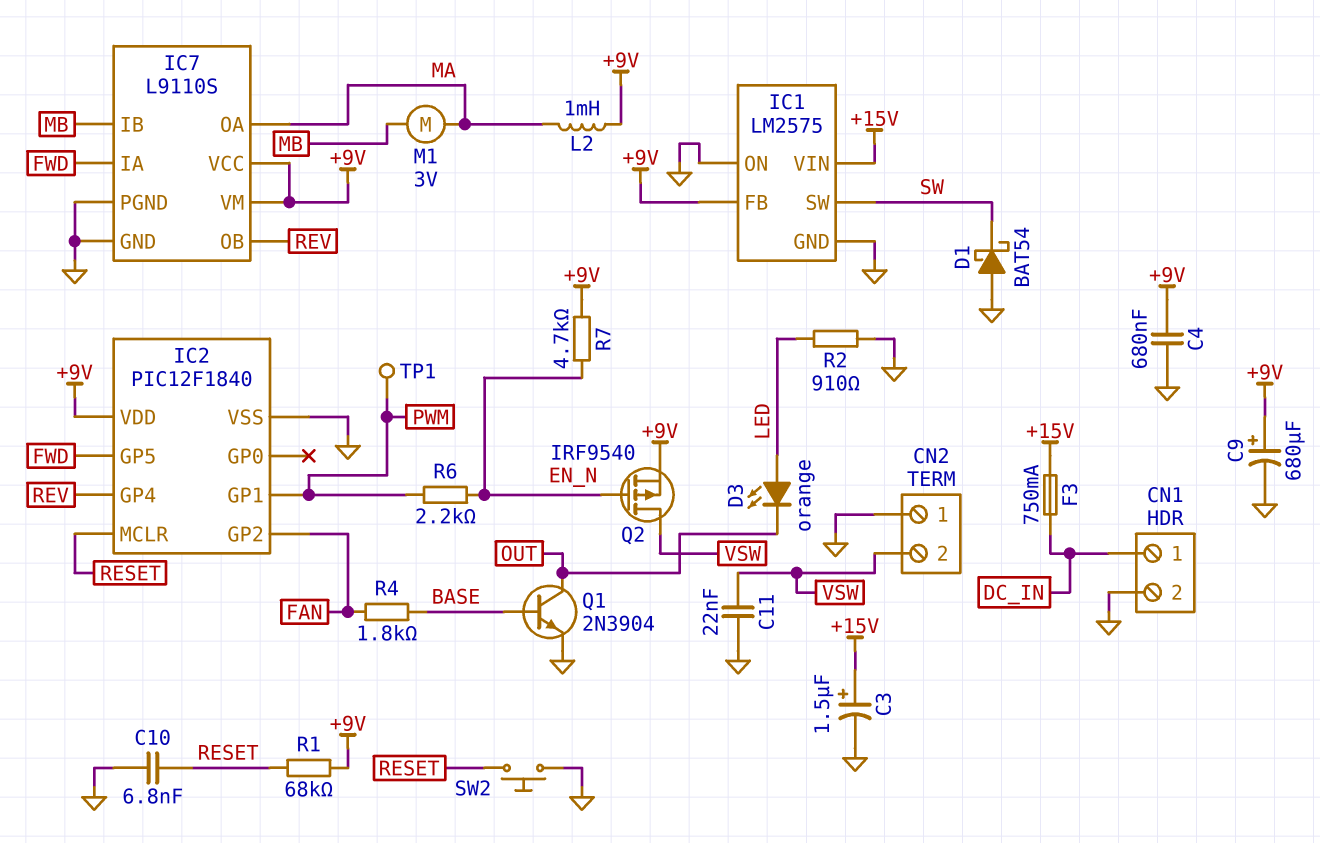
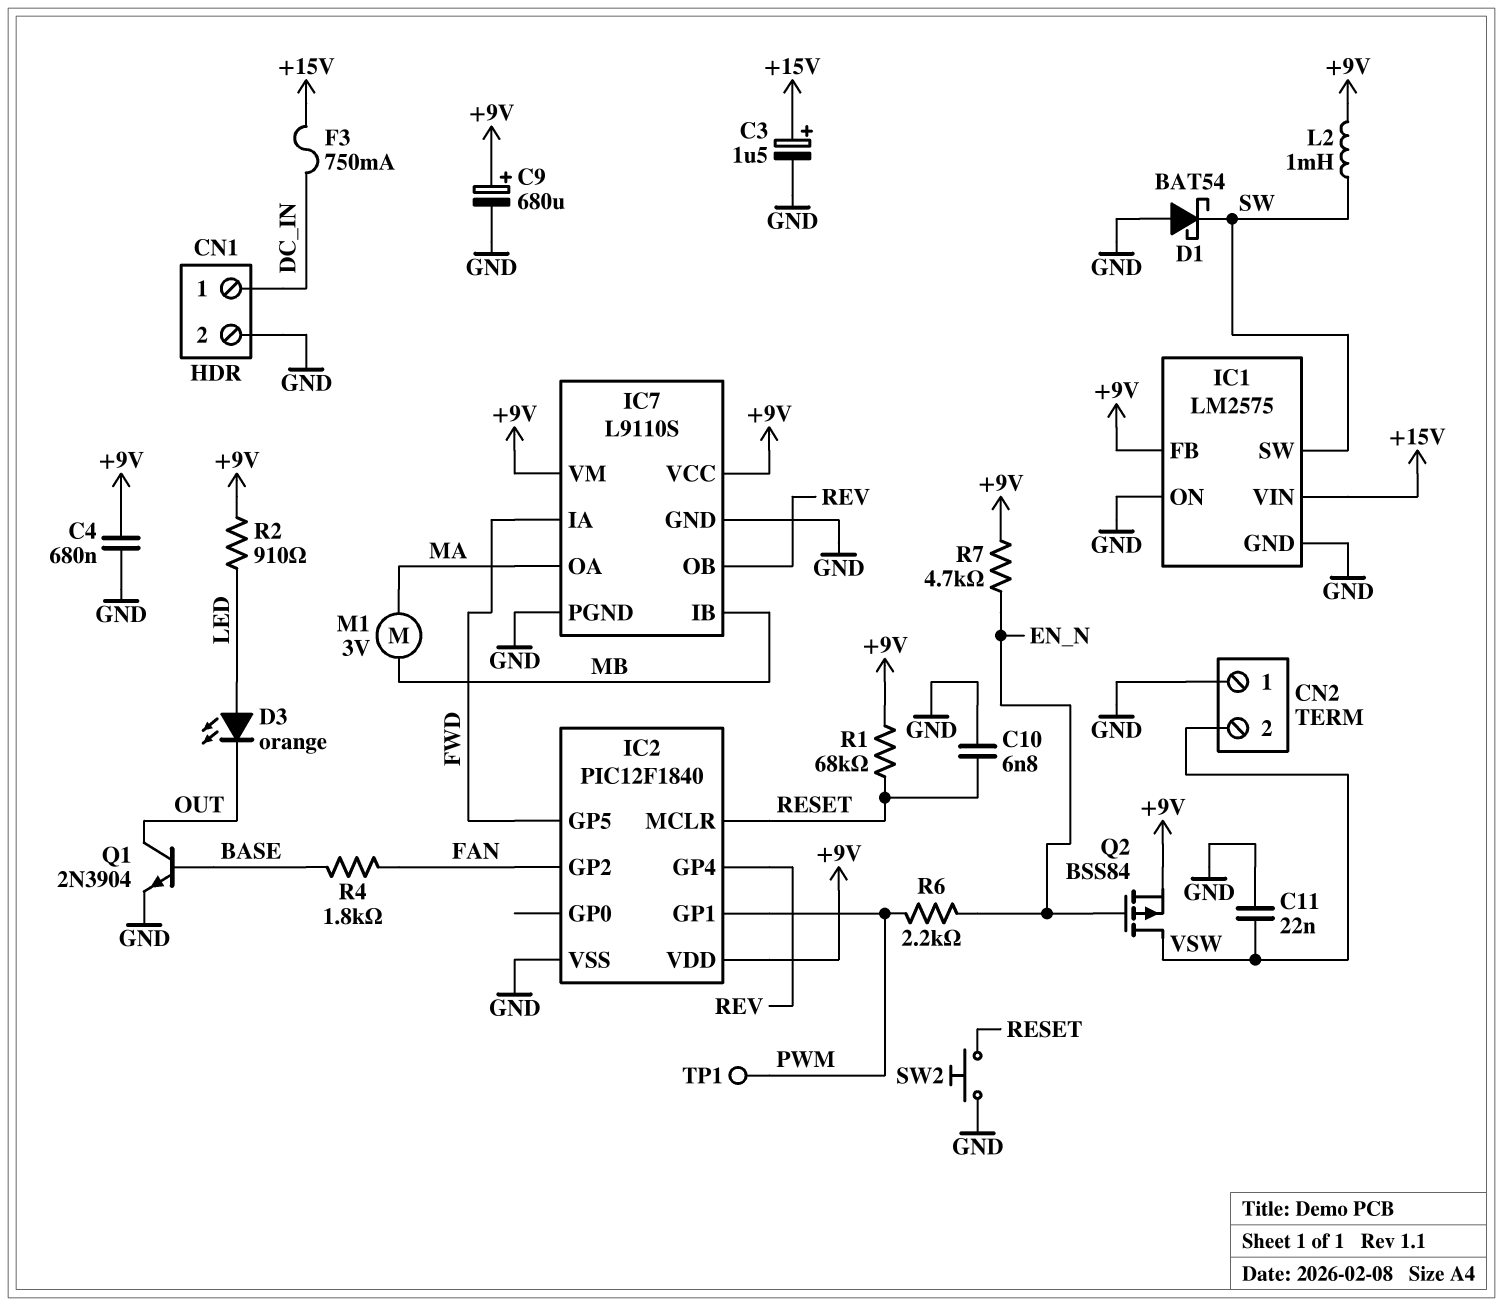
L2: 1mH (+9V, MA) -> 1mH (+9V, SW)
Q2: PMOS IRF9540 (G EN_N, D VSW, S +9V) -> PMOS BSS84 (G EN_N, D VSW, S +9V)
R2: 910 (GND, LED) -> 910 (+9V, LED)

